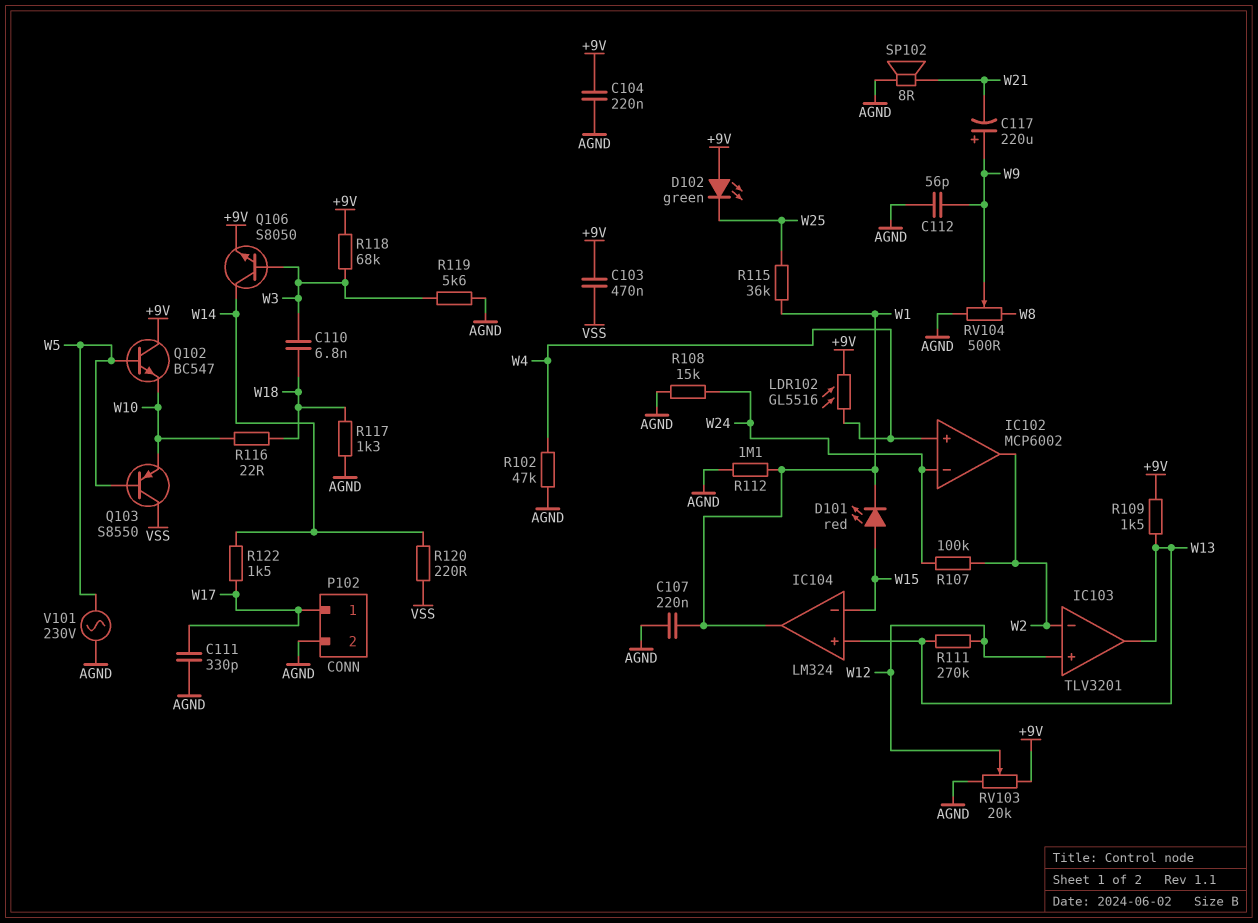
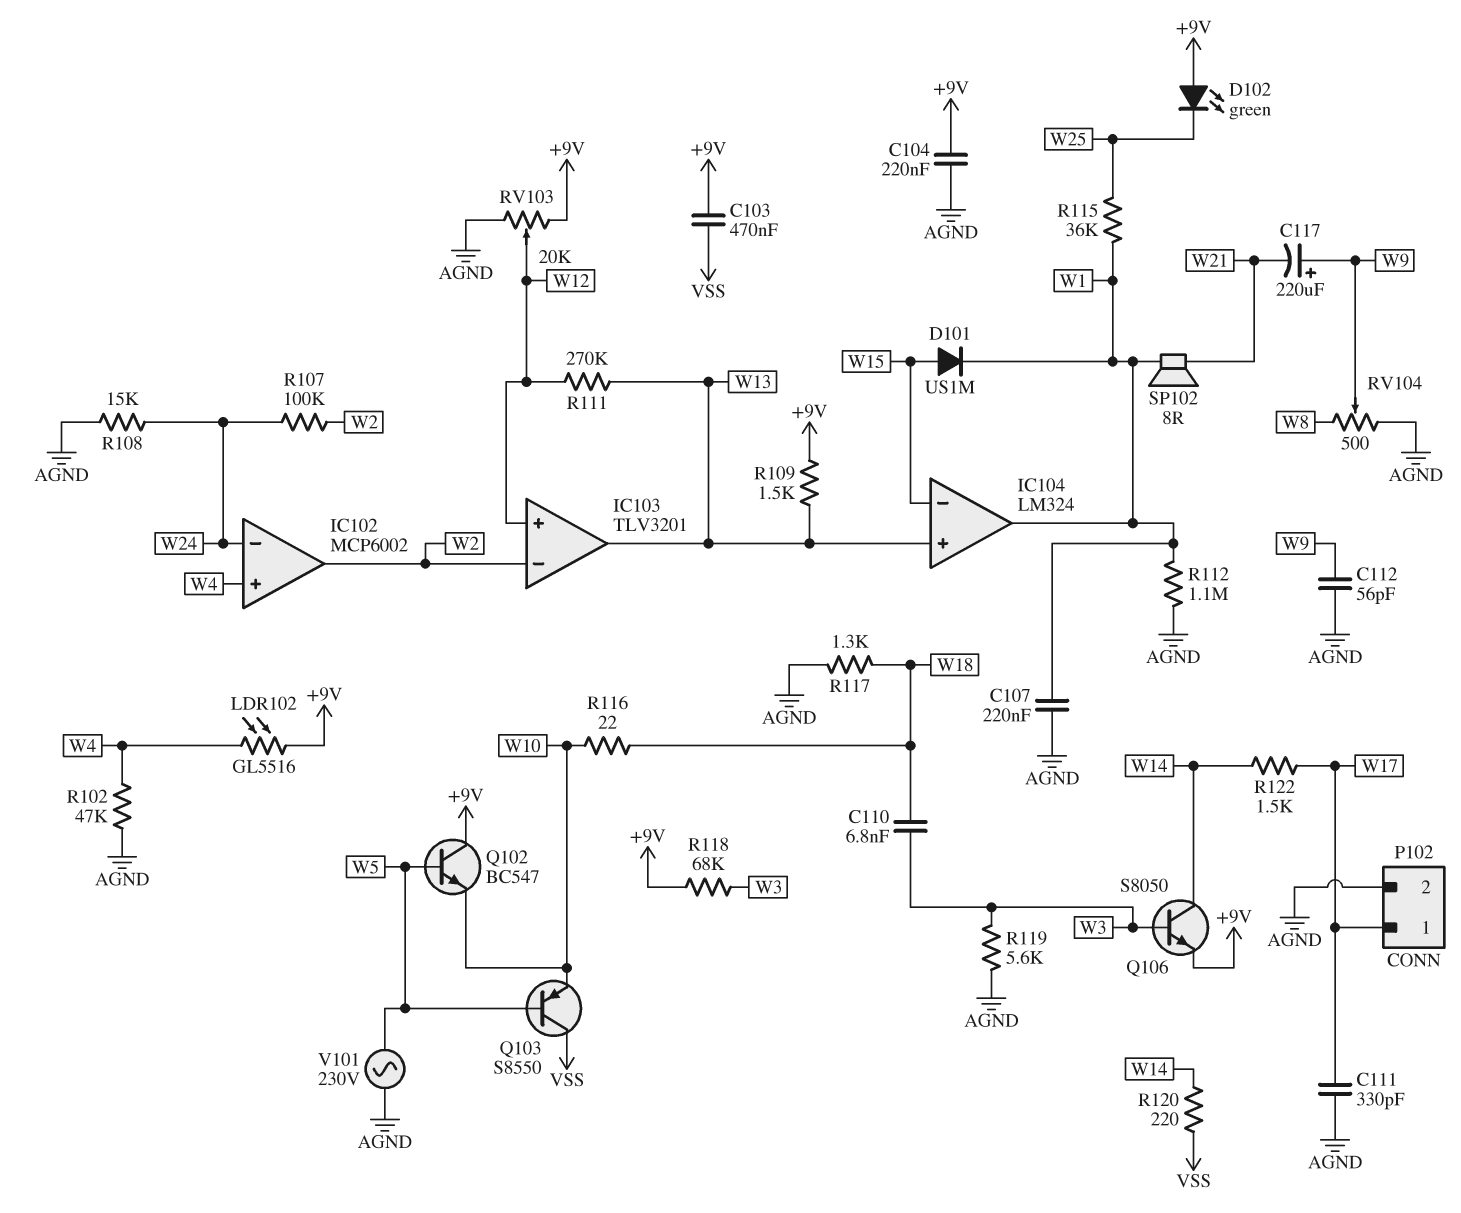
D101: LED red (A W15, K W1) -> diode US1M (A W15, K W1)
SP102: speaker 8R (AGND, W21) -> speaker 8R (W1, W21)

